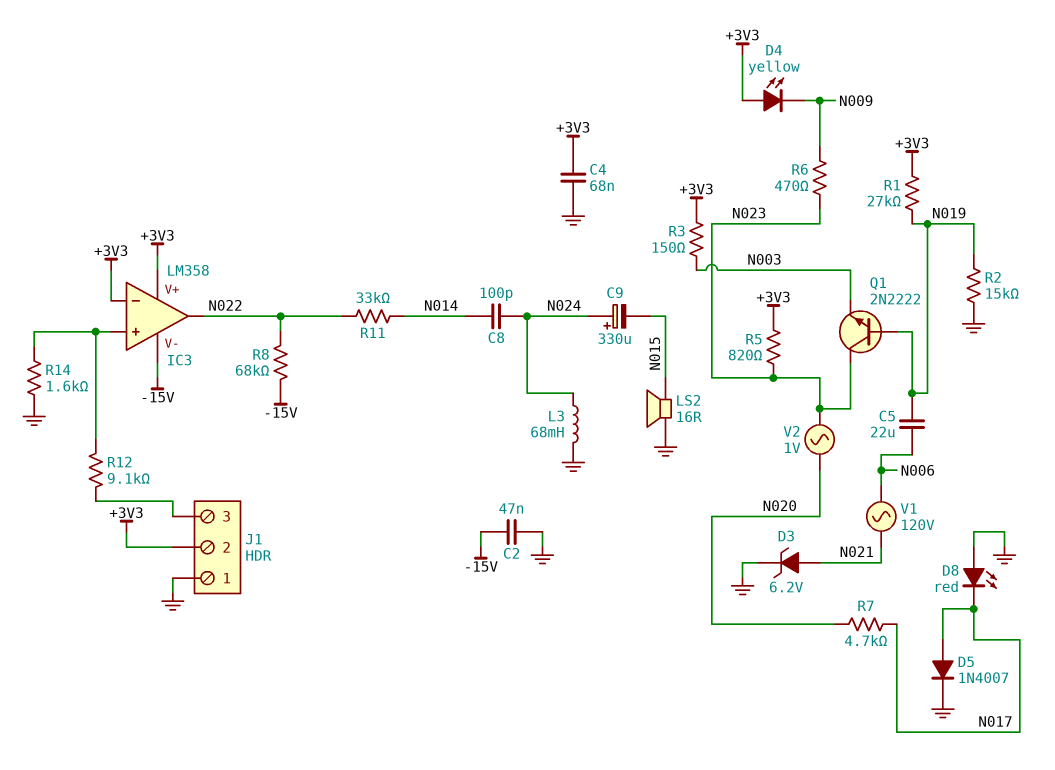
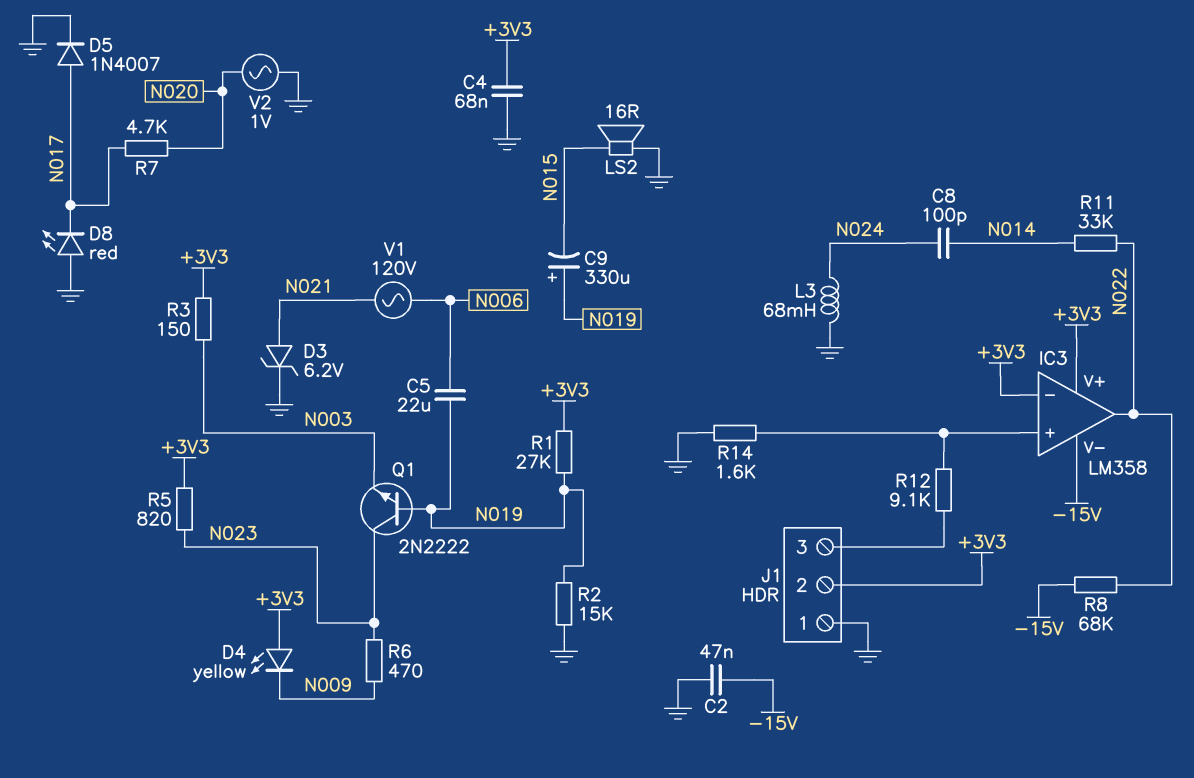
C9: 330uF (plus N024, minus N015) -> 330uF (plus N019, minus N015)
V2: AC 1V (N020, N023) -> AC 1V (GND, N020)

